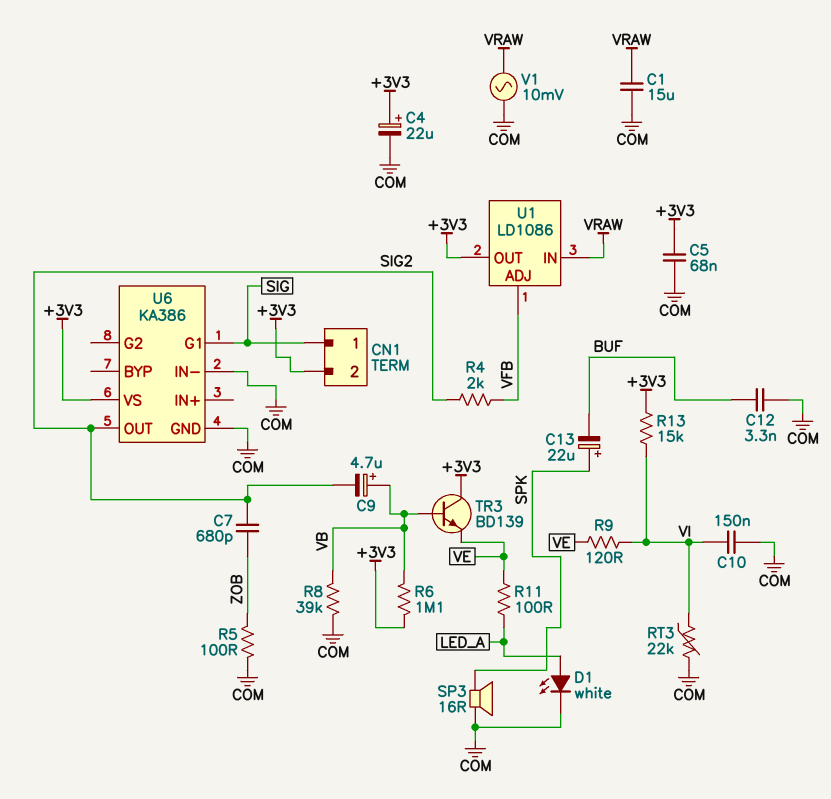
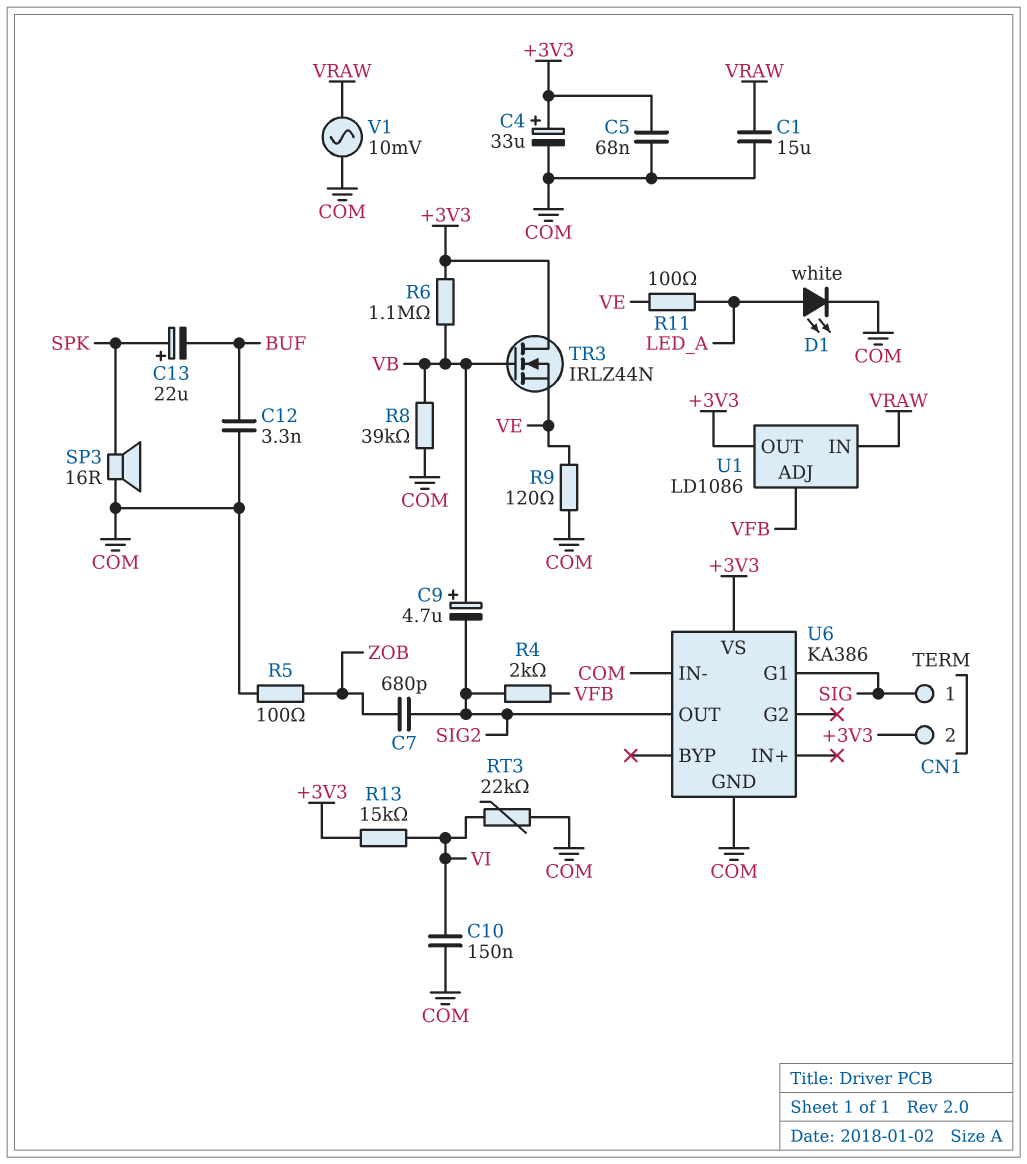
C4: 22uF (plus +3V3, minus COM) -> 33uF (plus +3V3, minus COM)
R9: 120 (VE, VI) -> 120 (COM, VE)
TR3: NPN BD139 (B VB, C +3V3, E VE) -> NMOS IRLZ44N (G VB, D +3V3, S VE)

